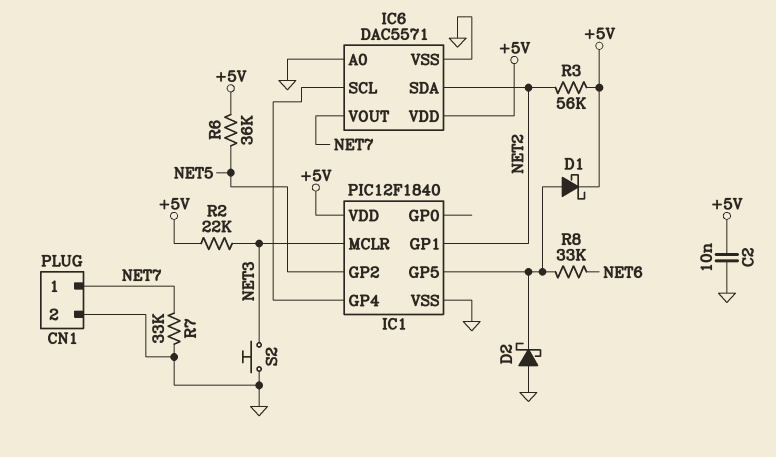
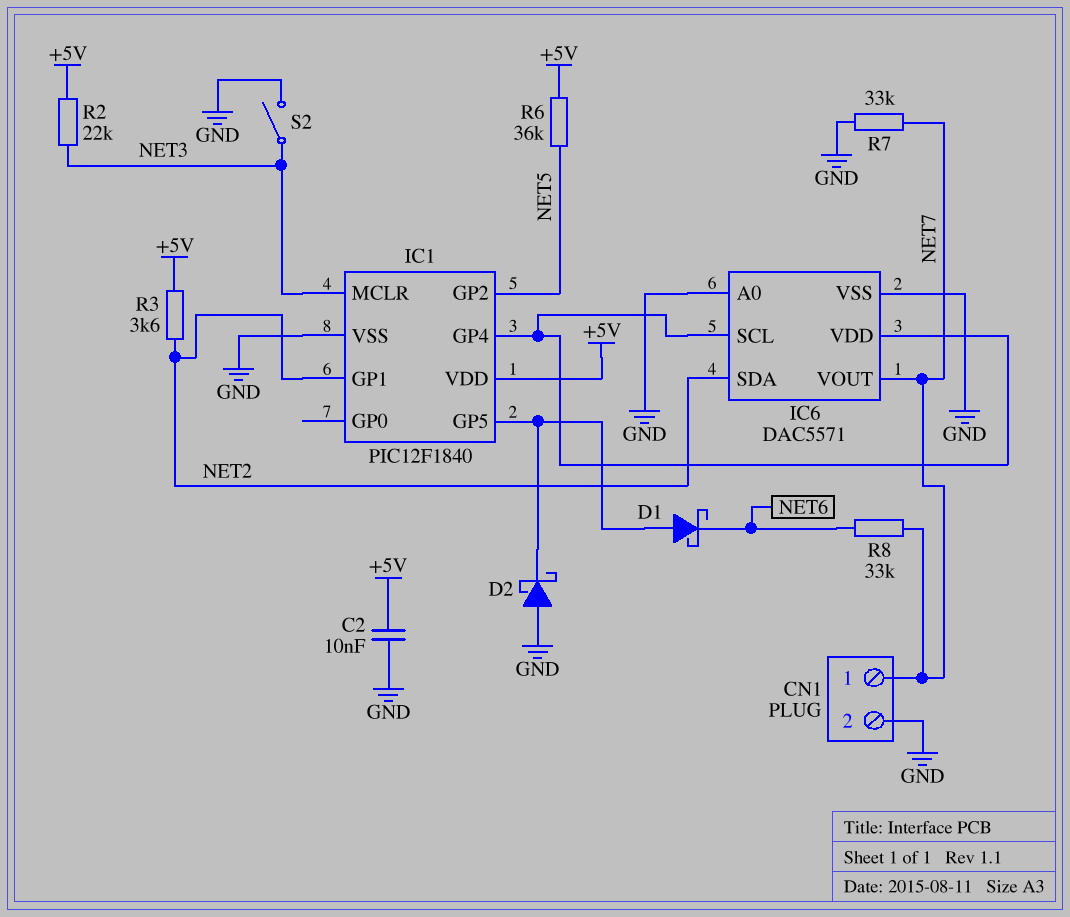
D1: schottky (A IC1/GP5, K +5V) -> schottky (A IC1/GP5, K NET6)
IC6 pin VDD: +5V -> IC1/GP4
R3: 56k (+5V, NET2) -> 3.6k (+5V, NET2)
R8: 33k (IC1/GP5, NET6) -> 33k (NET6, NET7)
S2: button (GND, NET3) -> switch (GND, NET3)

